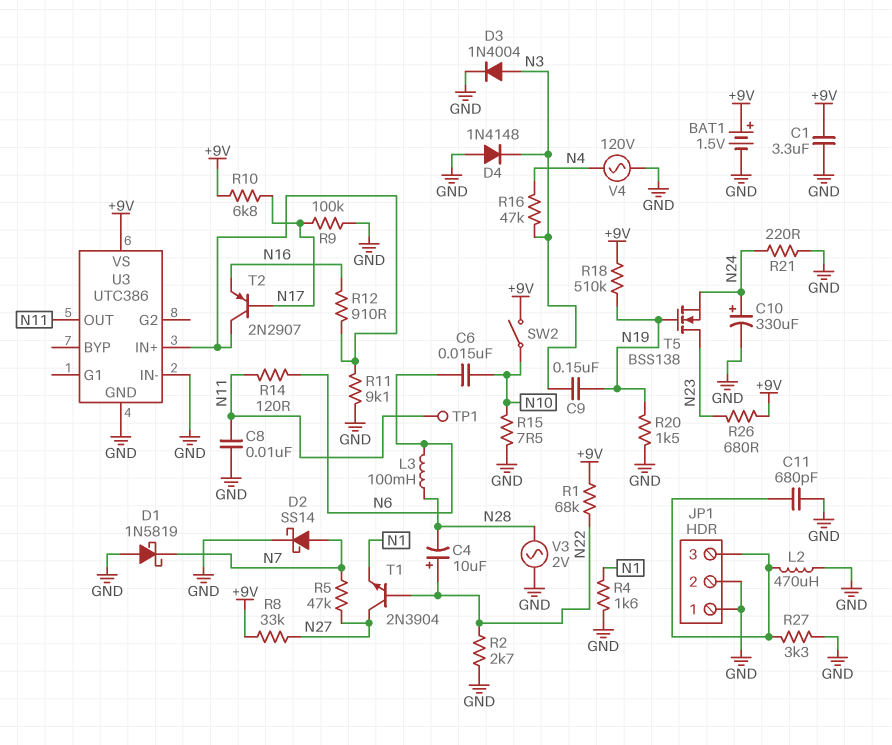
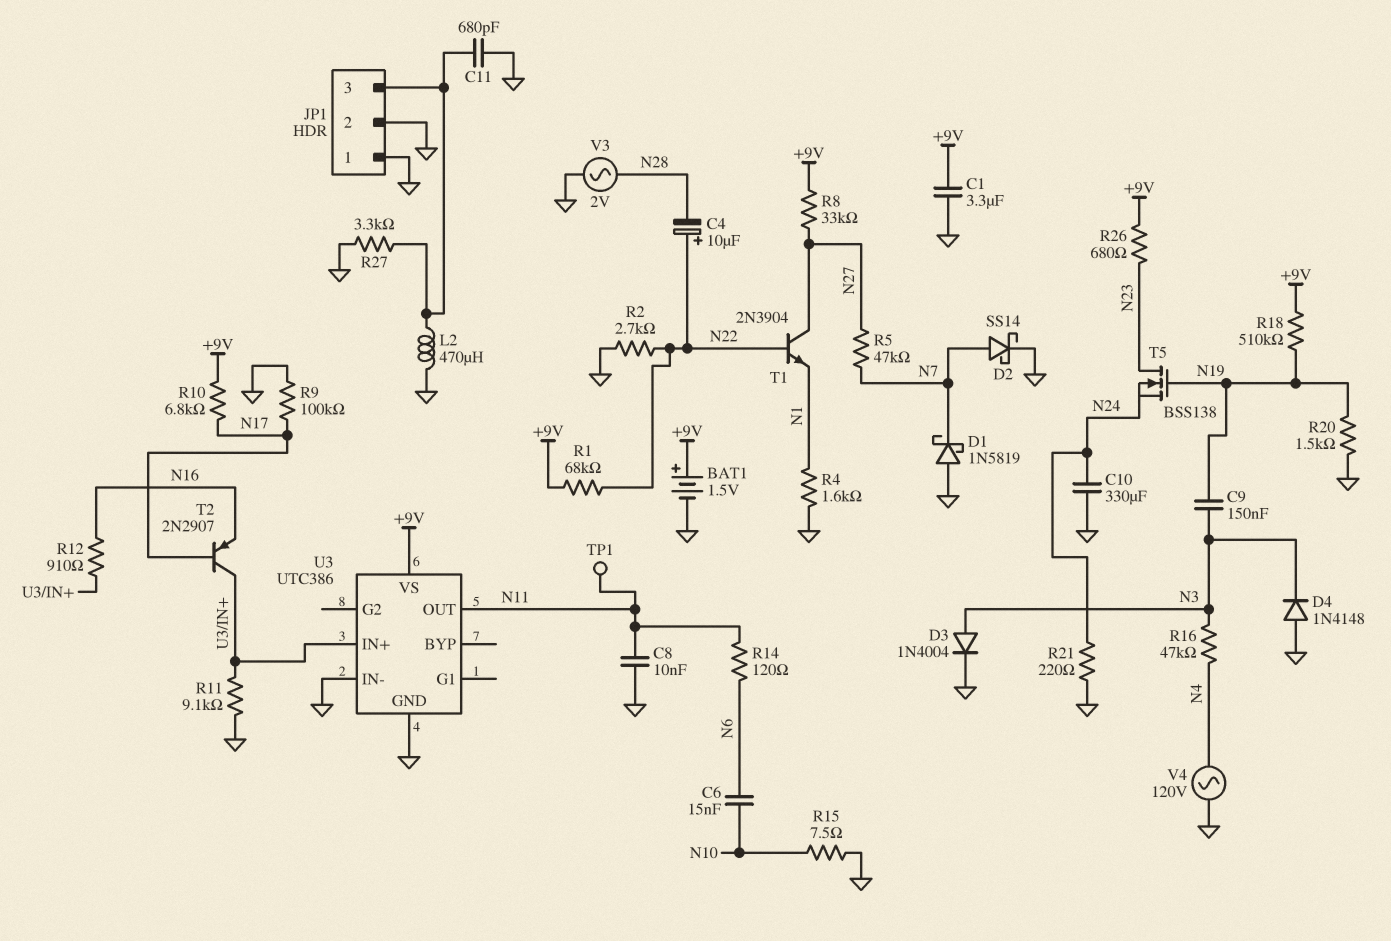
C10: 330uF (plus N24, minus GND) -> 330uF (GND, N24)
L3: 100mH (N6, N28) -> none
SW2: switch (+9V, N10) -> none

